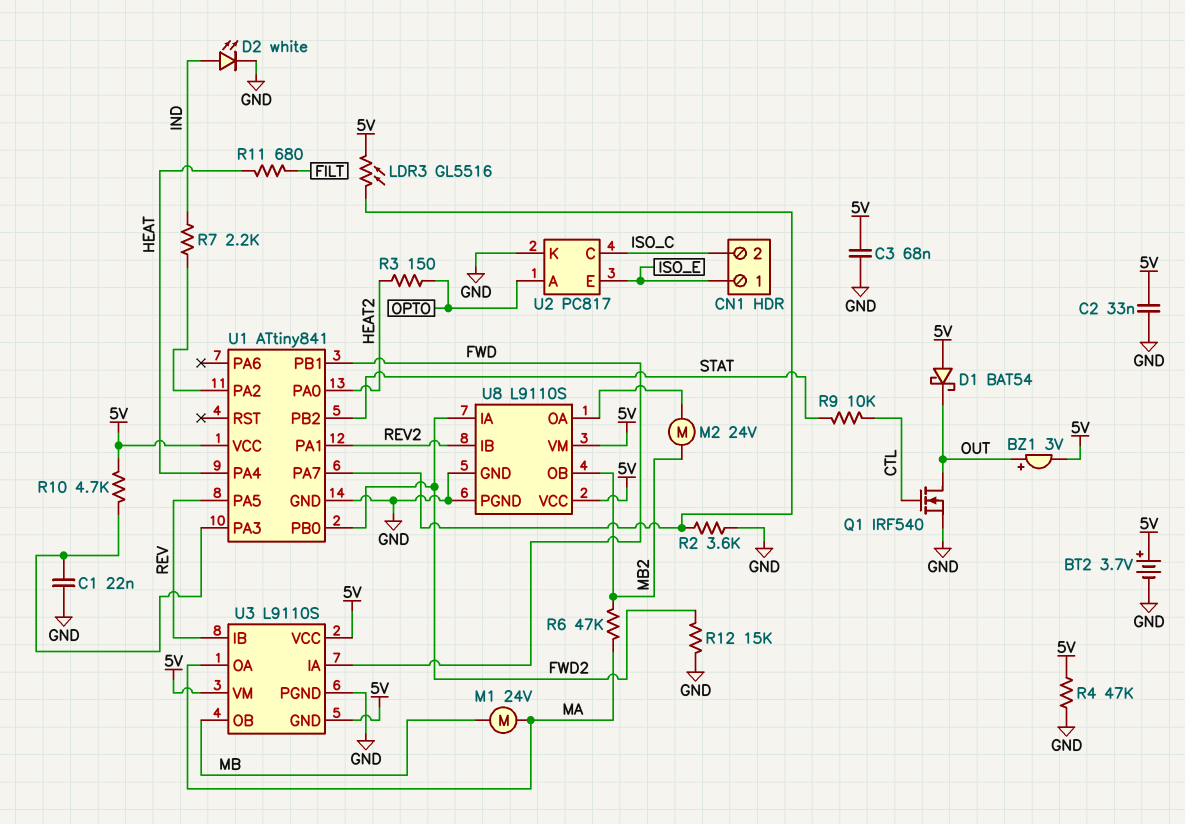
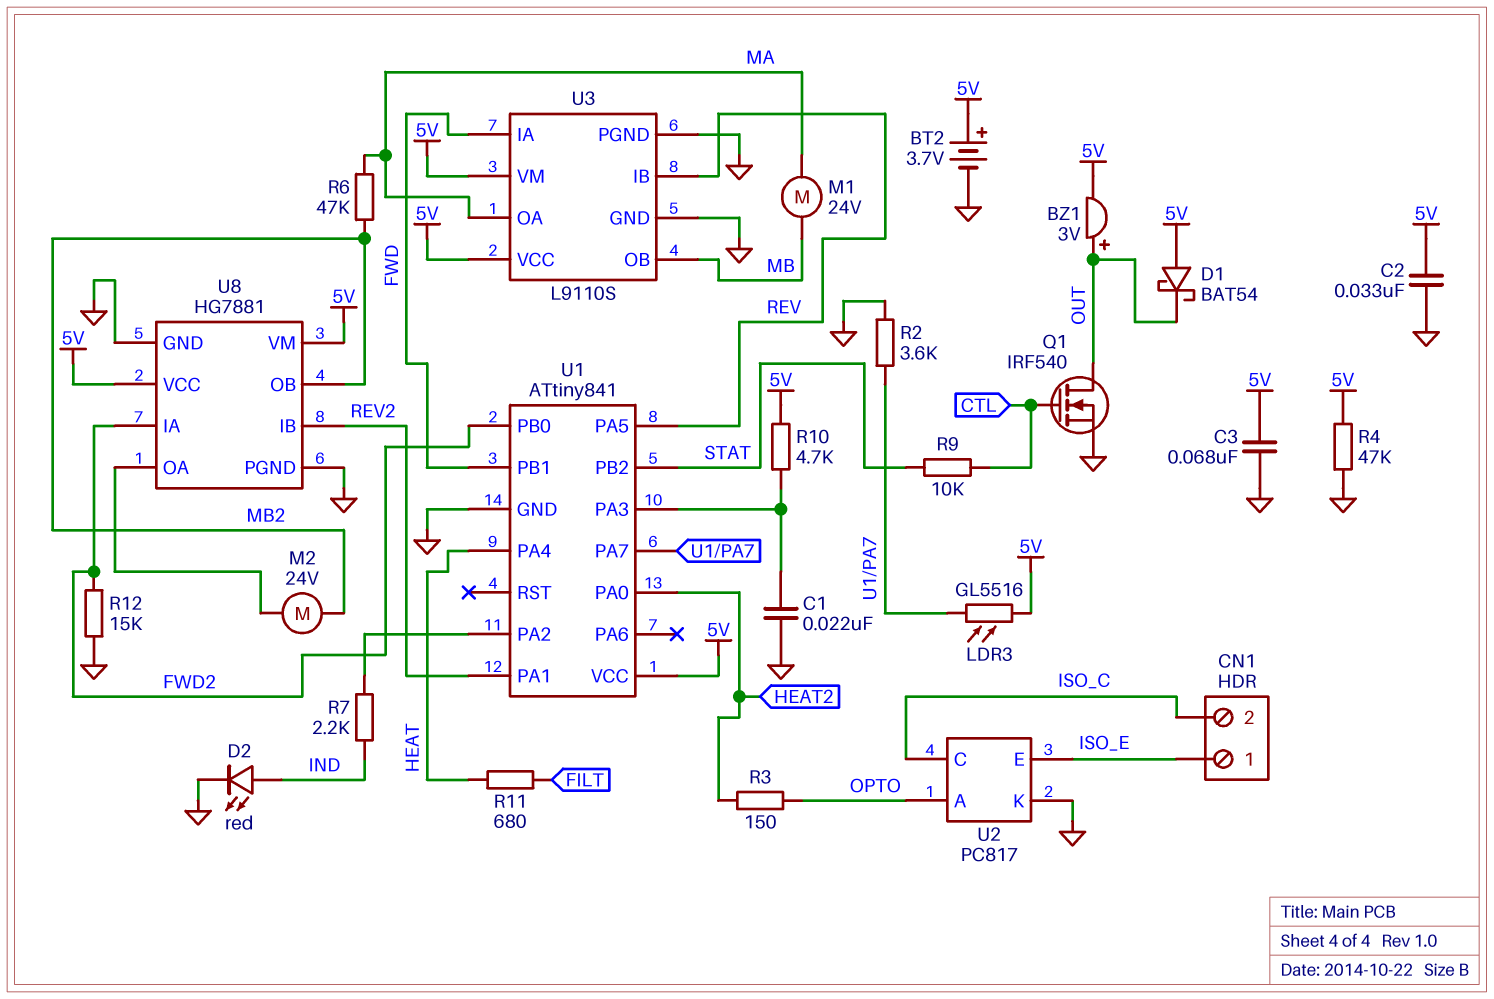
D2: LED white (A IND, K GND) -> LED red (A IND, K GND)
U3 pin GND: 5V -> GND
U8: L9110S -> HG7881

